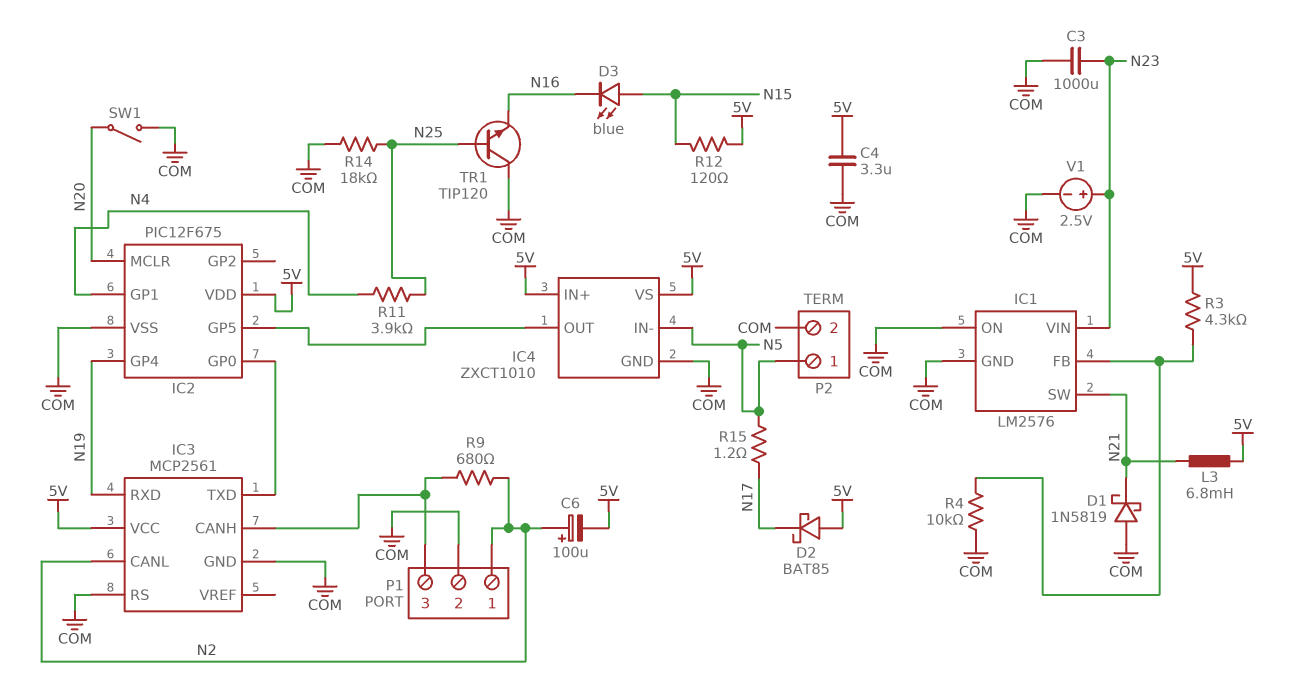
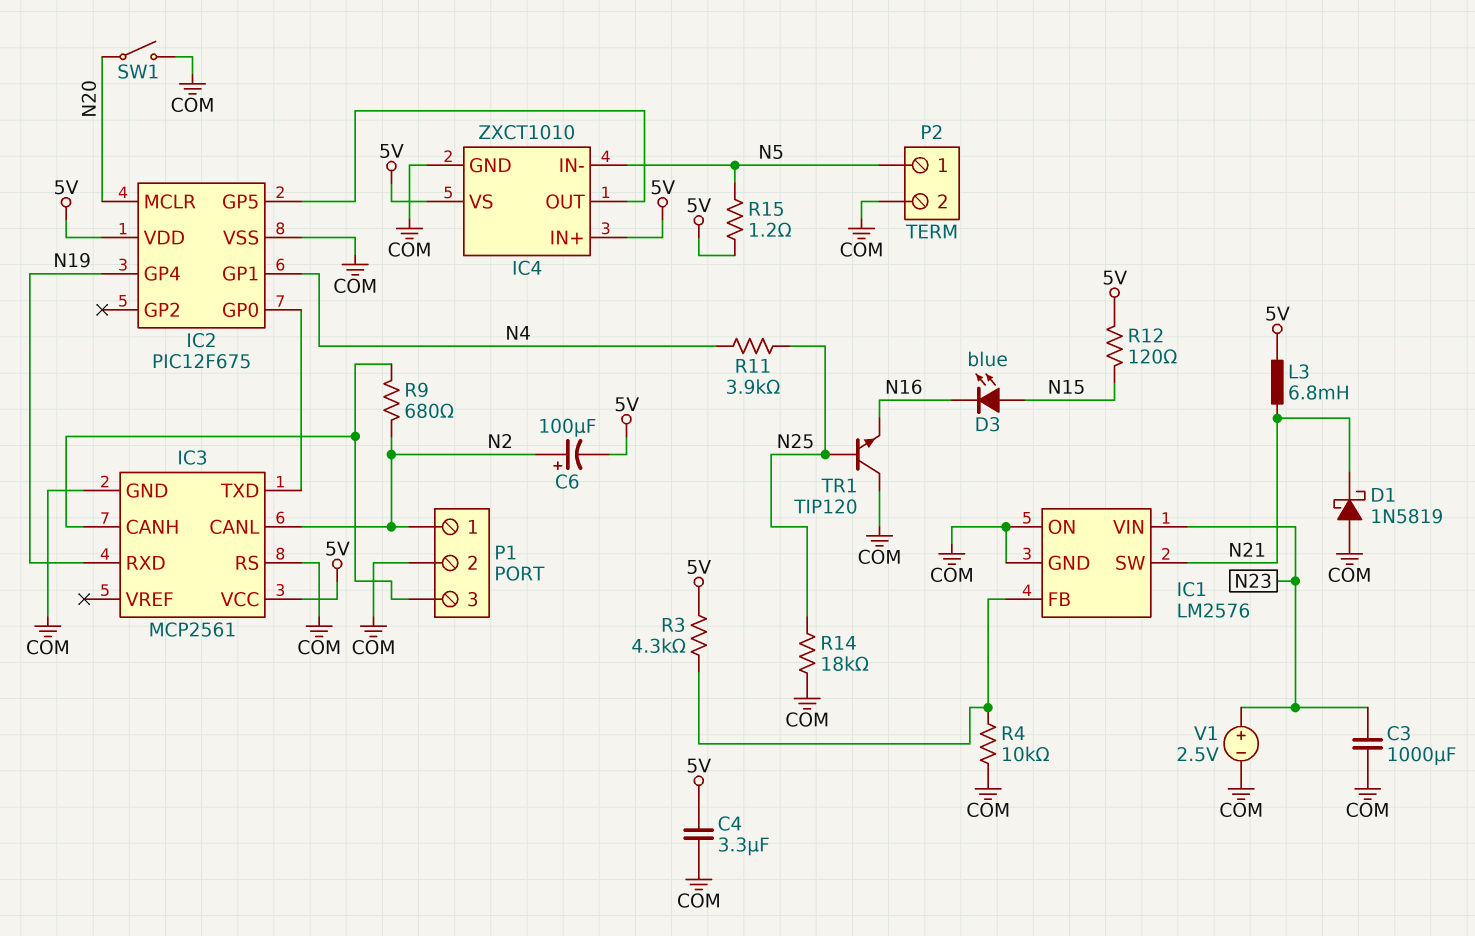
D2: schottky BAT85 (A 5V, K N17) -> none
R15: 1.2 (N5, N17) -> 1.2 (5V, N5)

